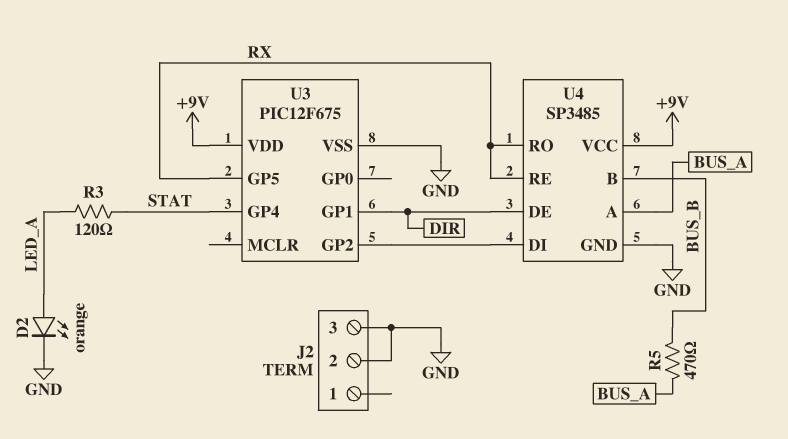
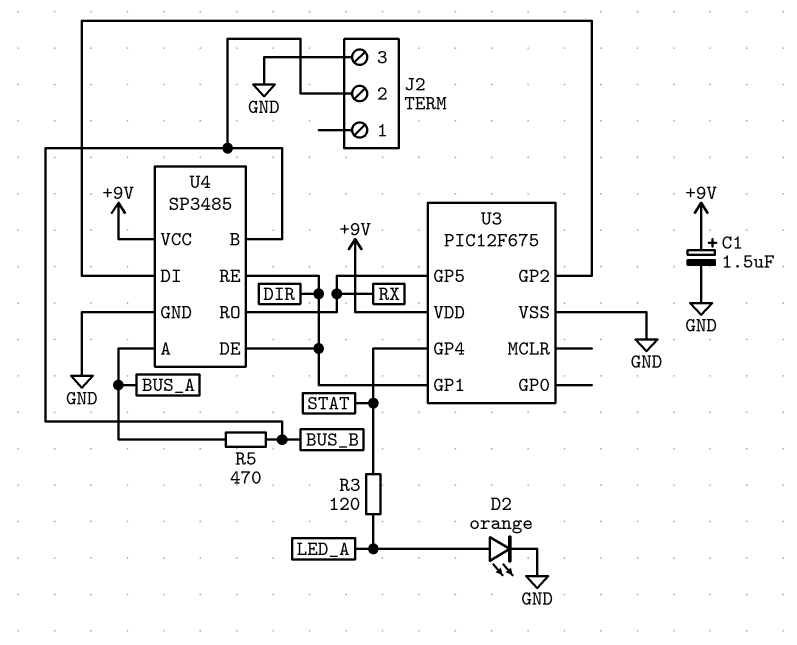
C1: none -> 1.5uF (plus +9V, minus GND)
J2 pin 2: GND -> BUS_B
U4 pin RE: RX -> DIR

